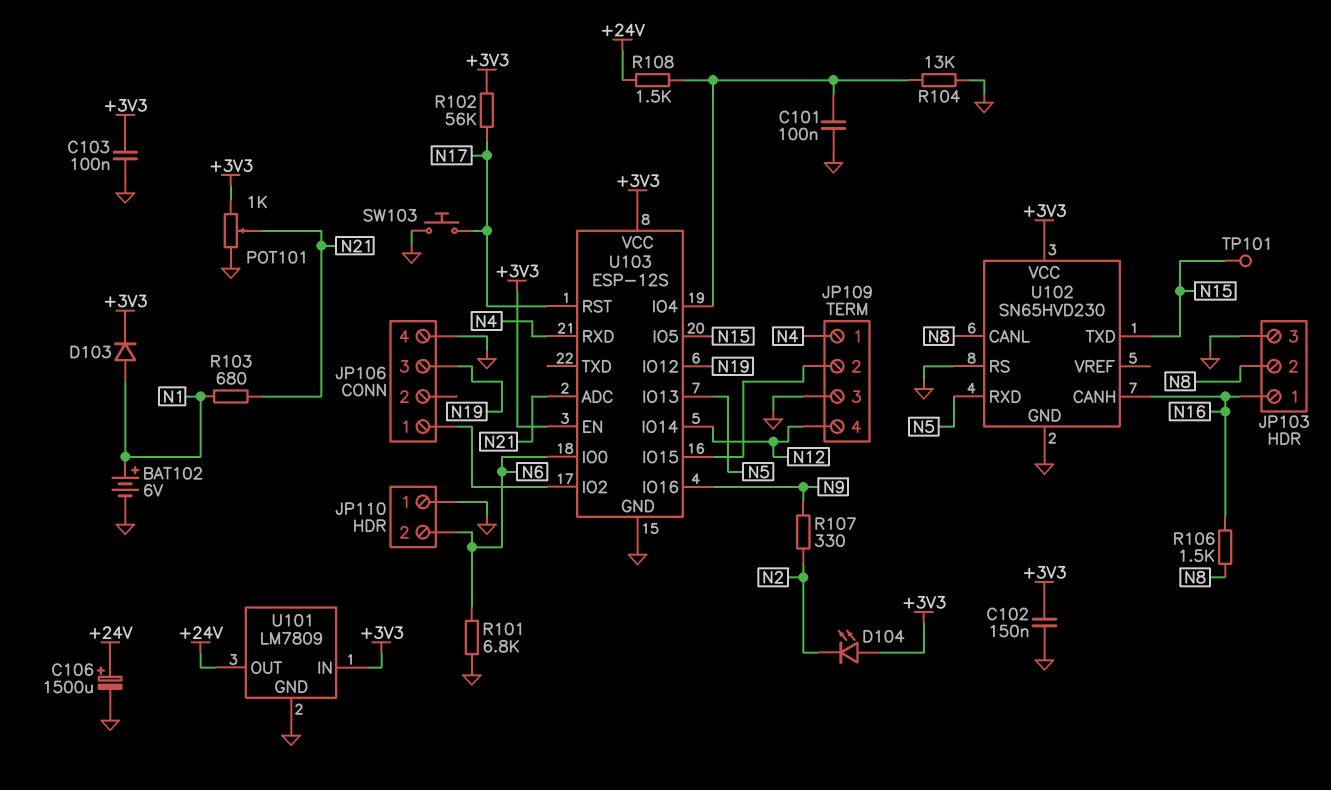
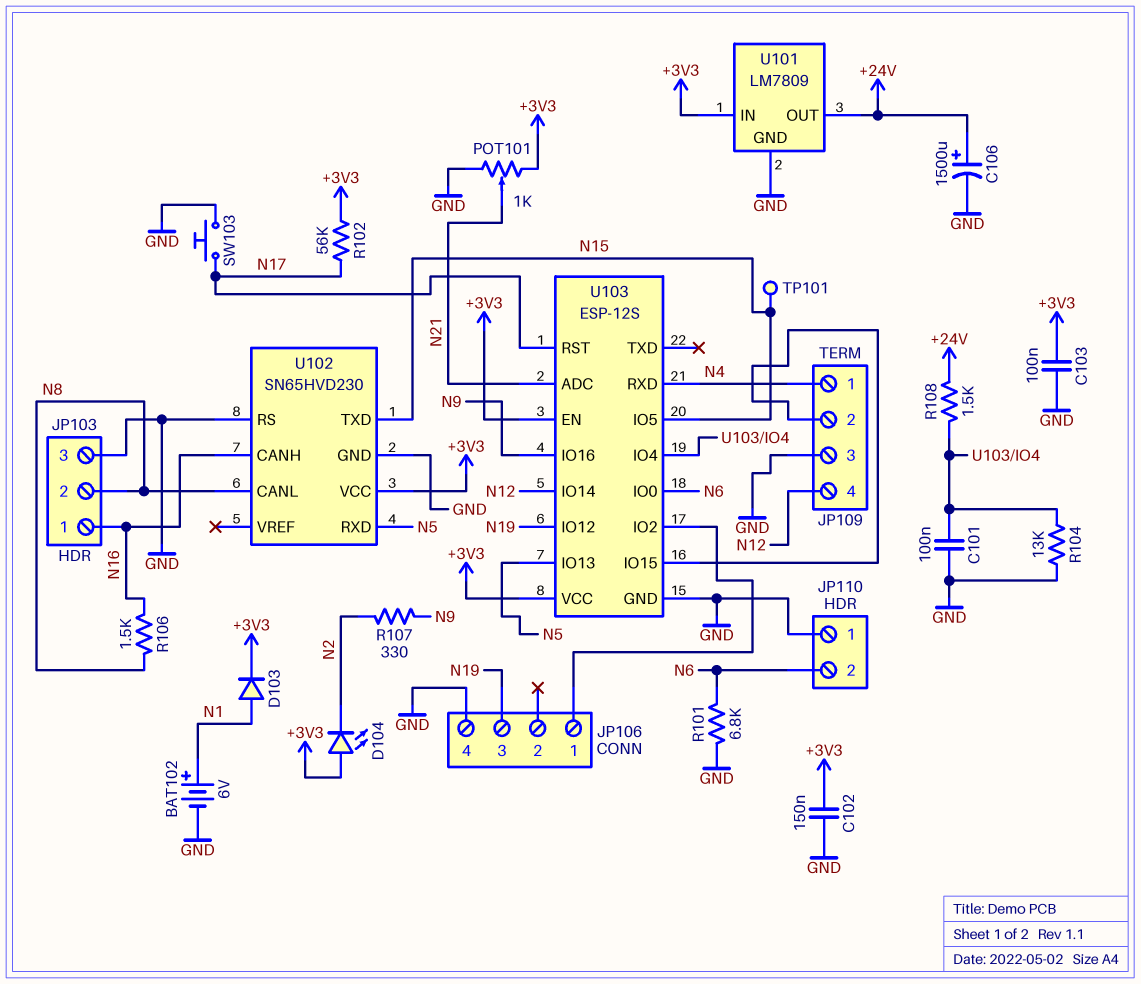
R103: 680 (N1, N21) -> none

